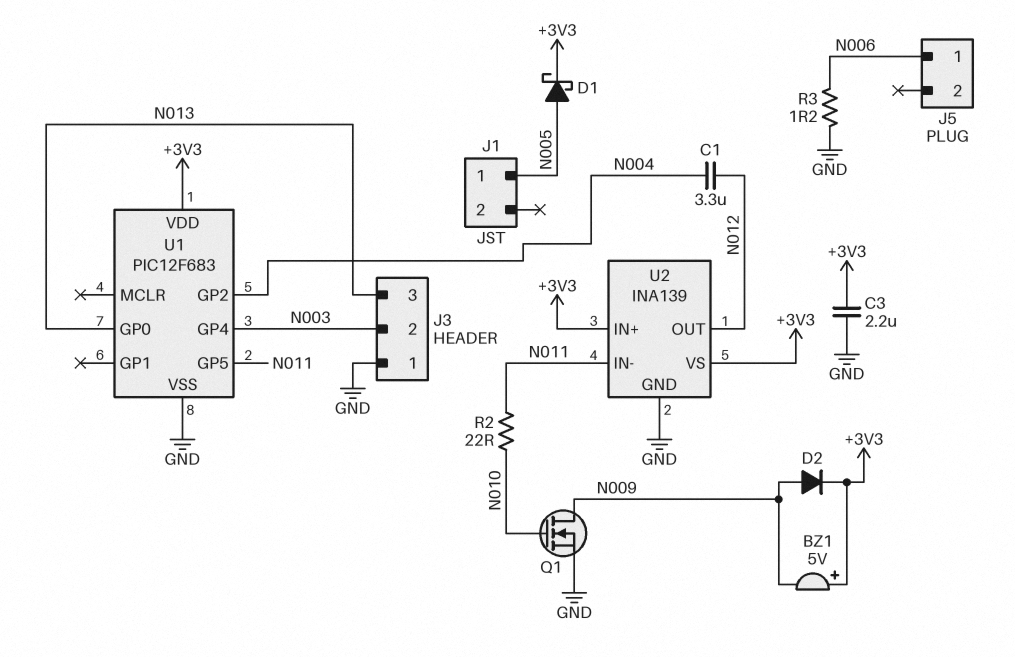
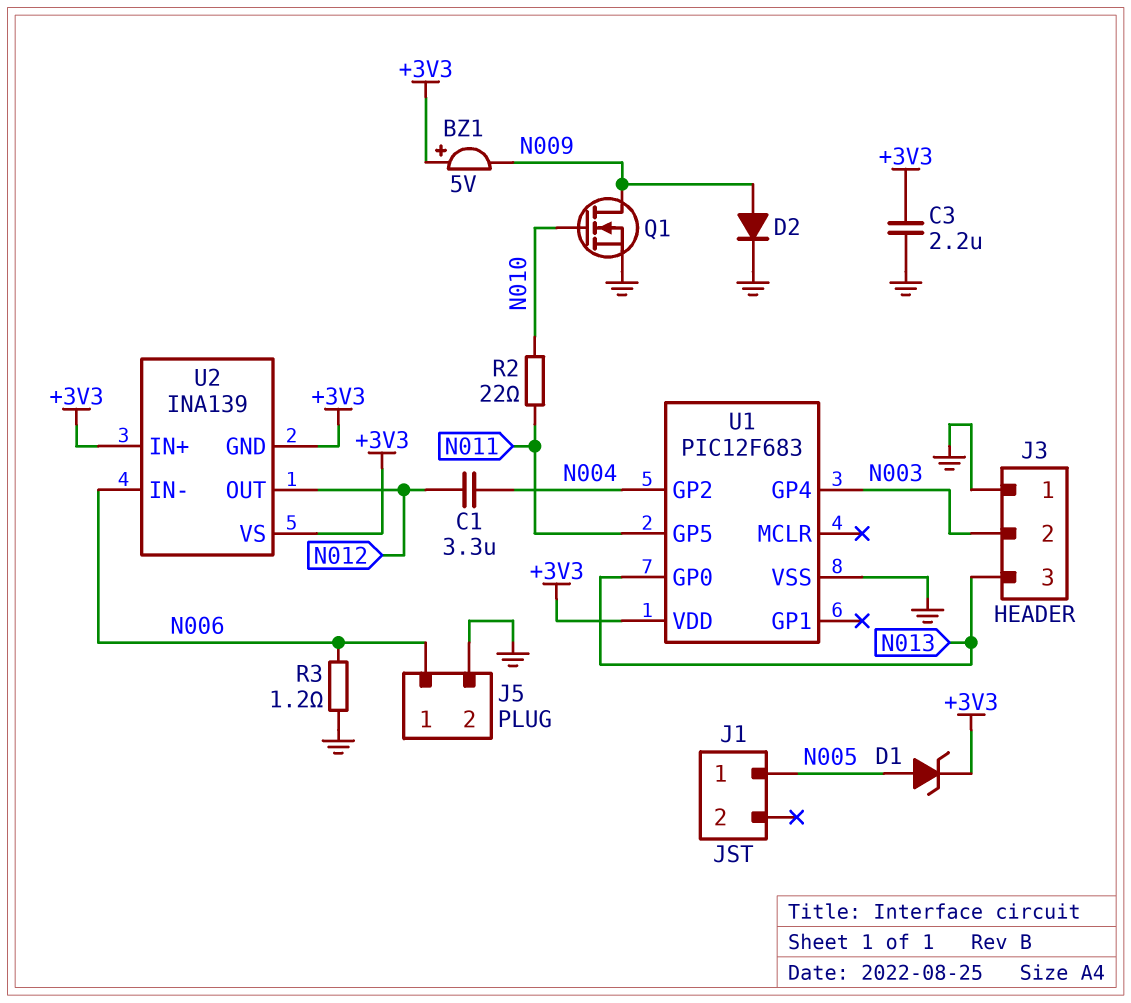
D1: schottky (A N005, K +3V3) -> zener (A N005, K +3V3)
D2: diode (A N009, K +3V3) -> diode (A N009, K GND)
J5 pin 2: none -> GND
U2 pin GND: GND -> +3V3
U2 pin IN-: N011 -> N006

